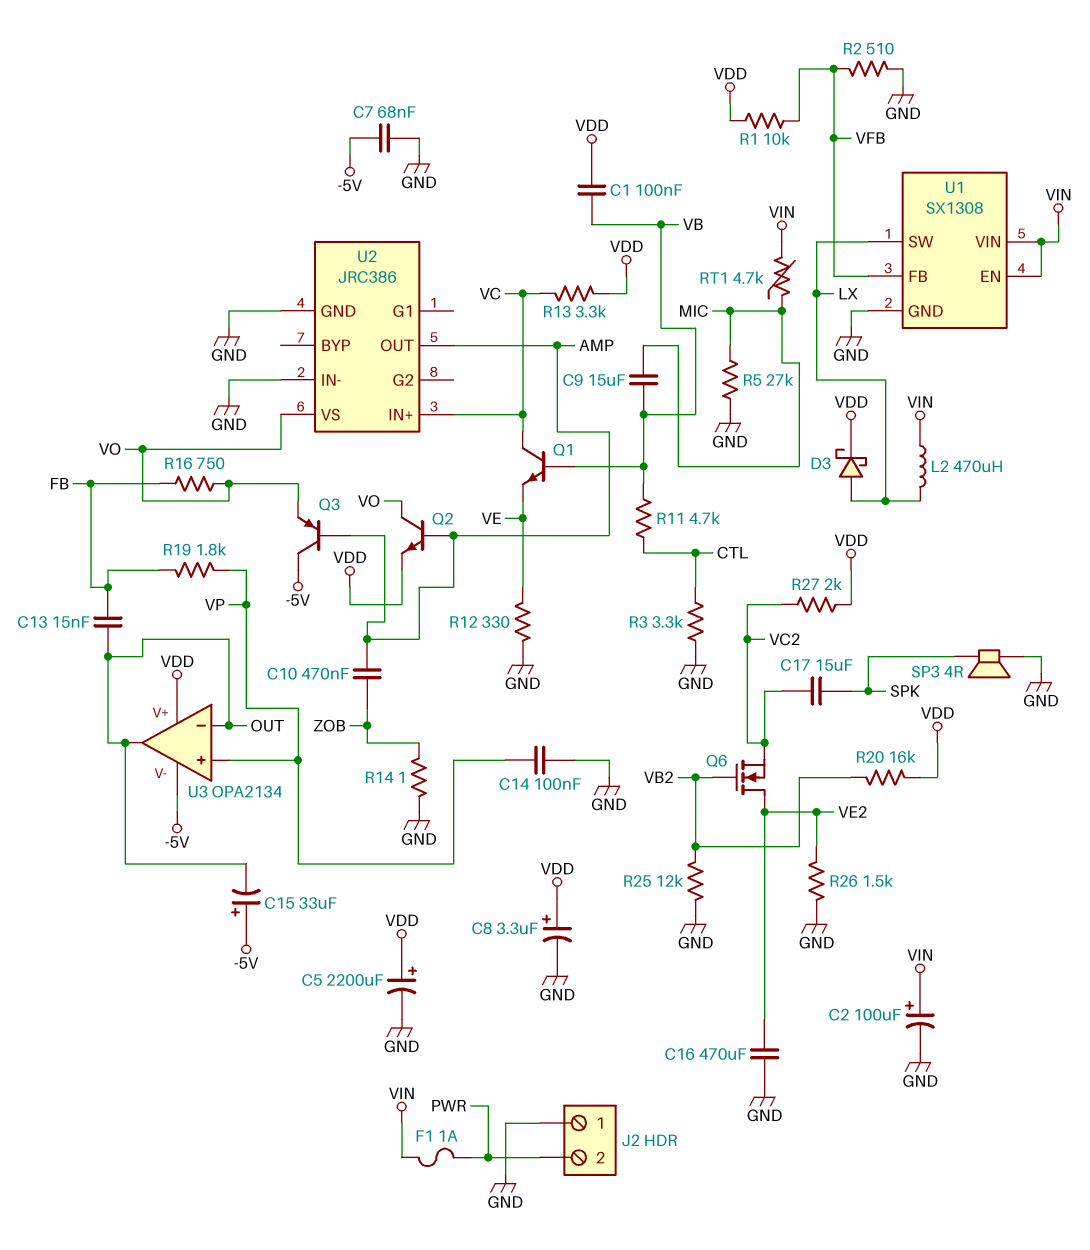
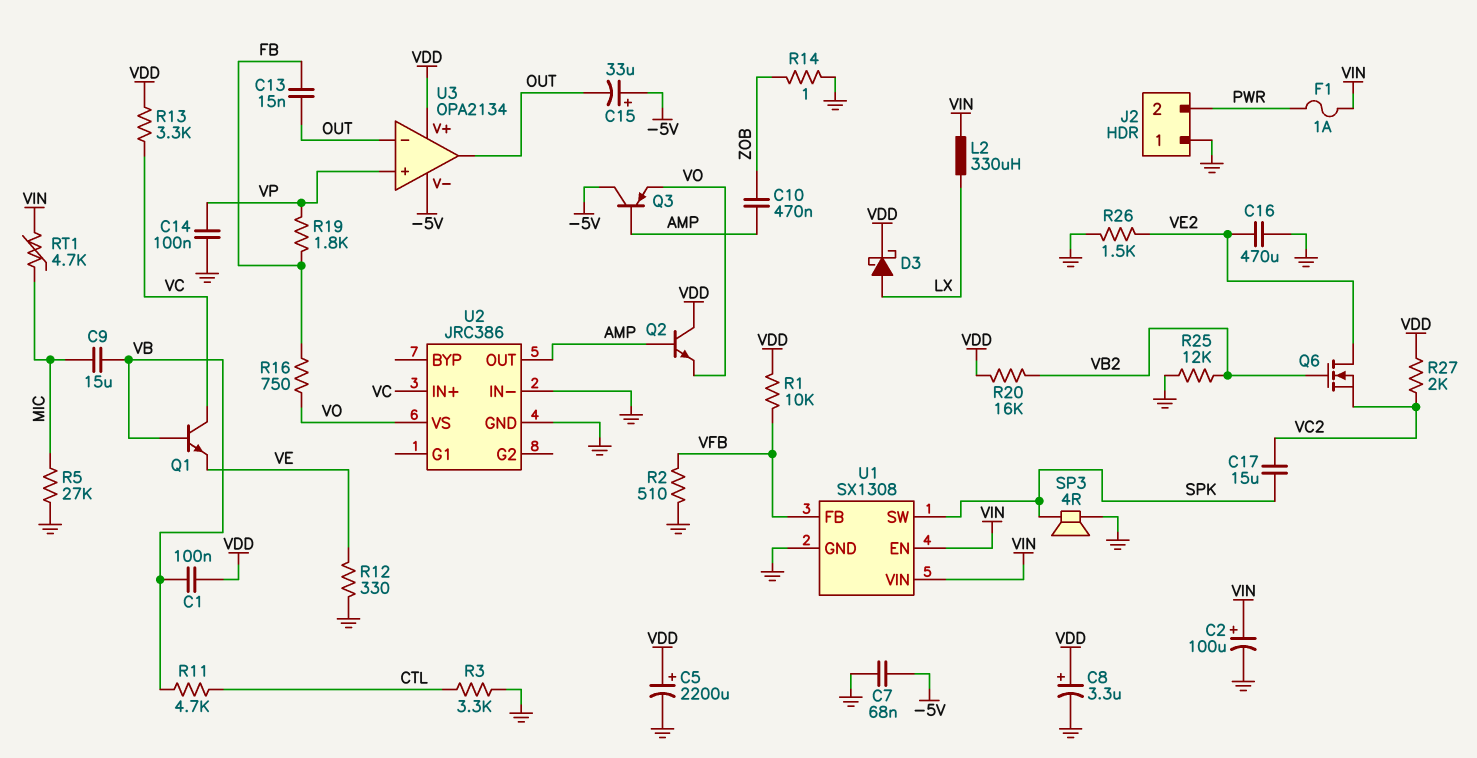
L2: 470uH (LX, VIN) -> 330uH (LX, VIN)
Q2: NPN (B AMP, C VO, E VDD) -> NPN (B AMP, C VDD, E VO)
U1 pin SW: LX -> SPK

